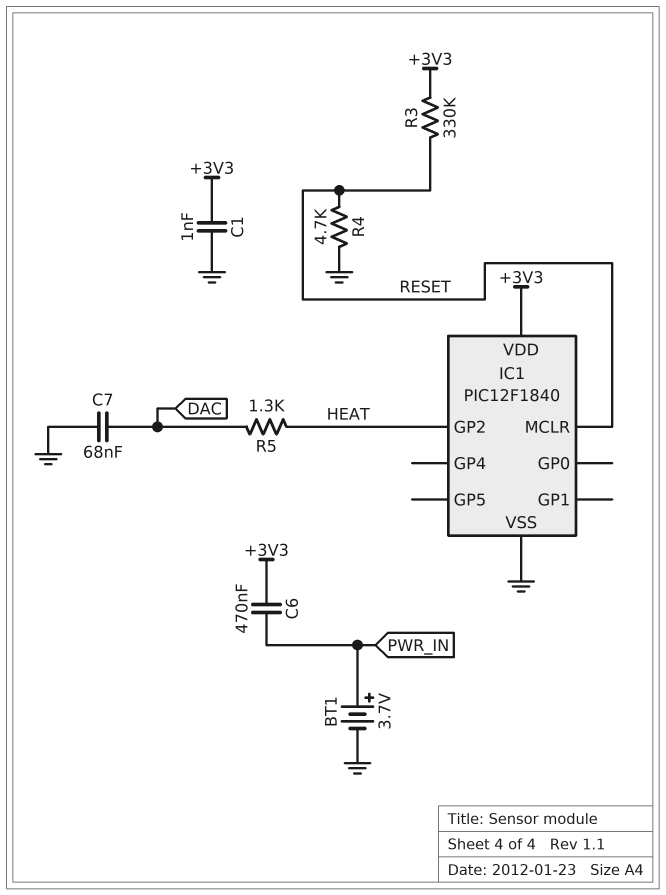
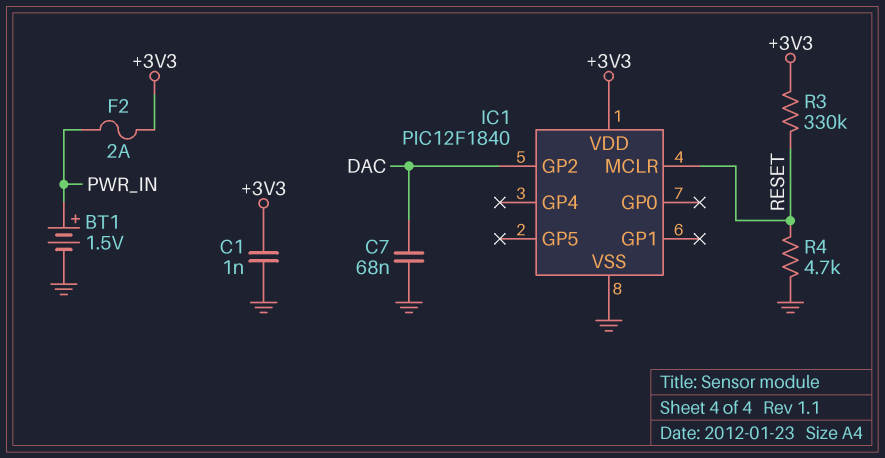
BT1: 3.7V (plus PWR_IN, minus GND) -> 1.5V (plus PWR_IN, minus GND)
C6: 470nF (+3V3, PWR_IN) -> none
F2: none -> 2A (+3V3, PWR_IN)
IC1 pin GP2: HEAT -> DAC
R5: 1.3k (DAC, HEAT) -> none

